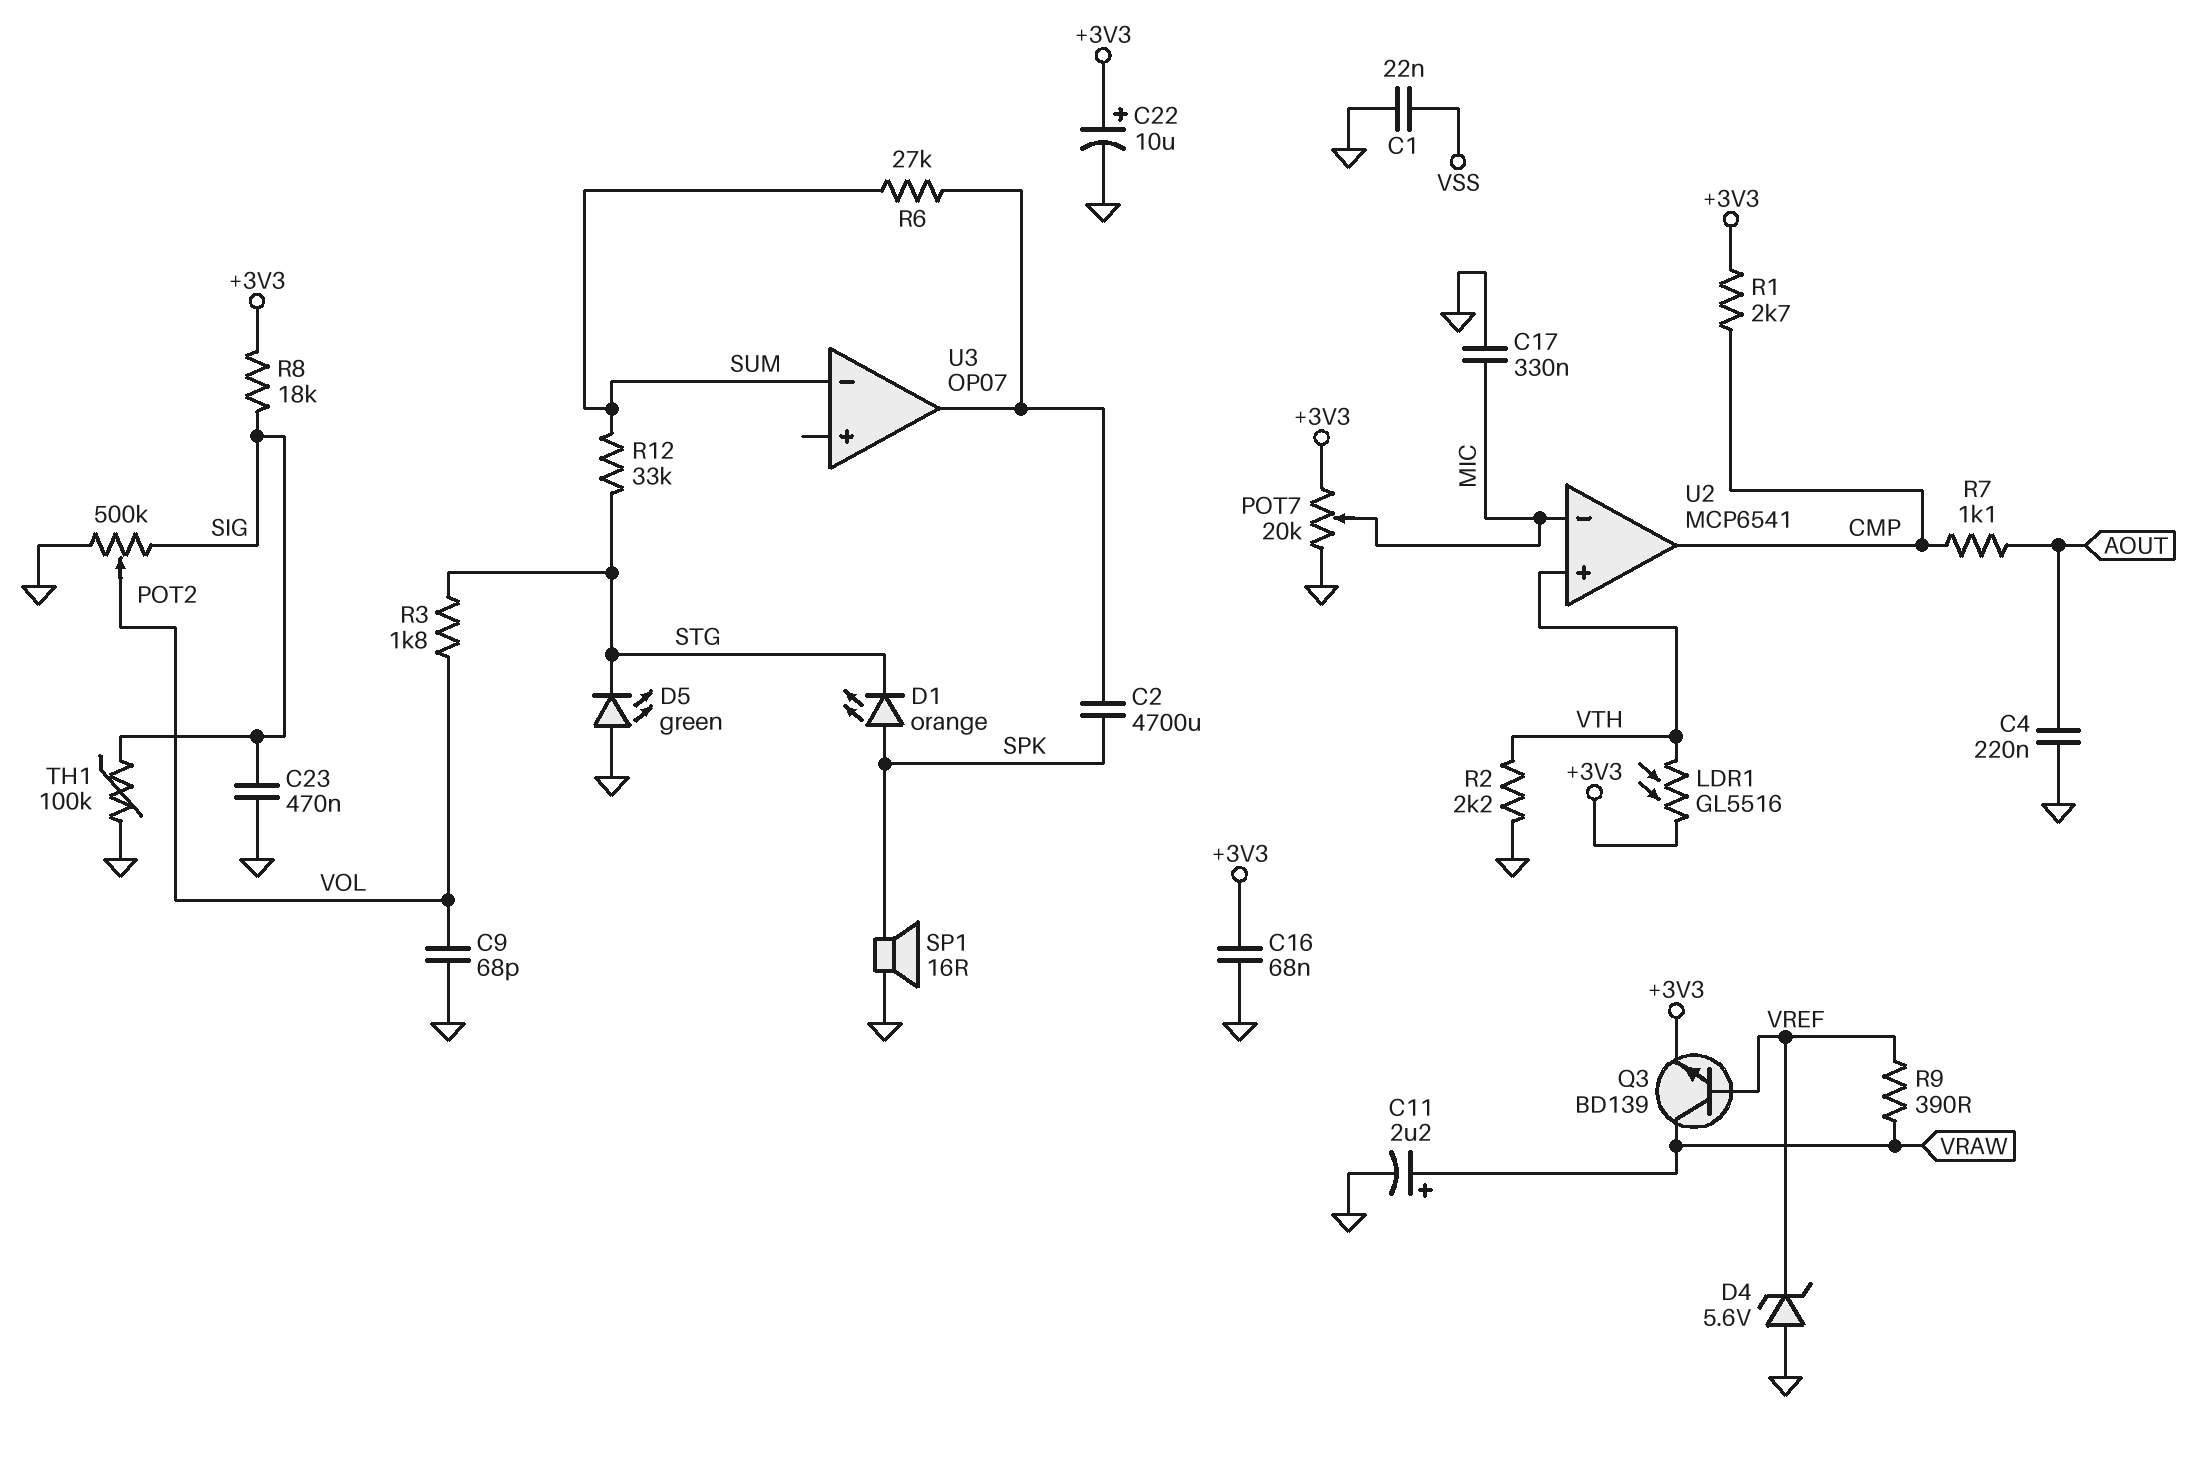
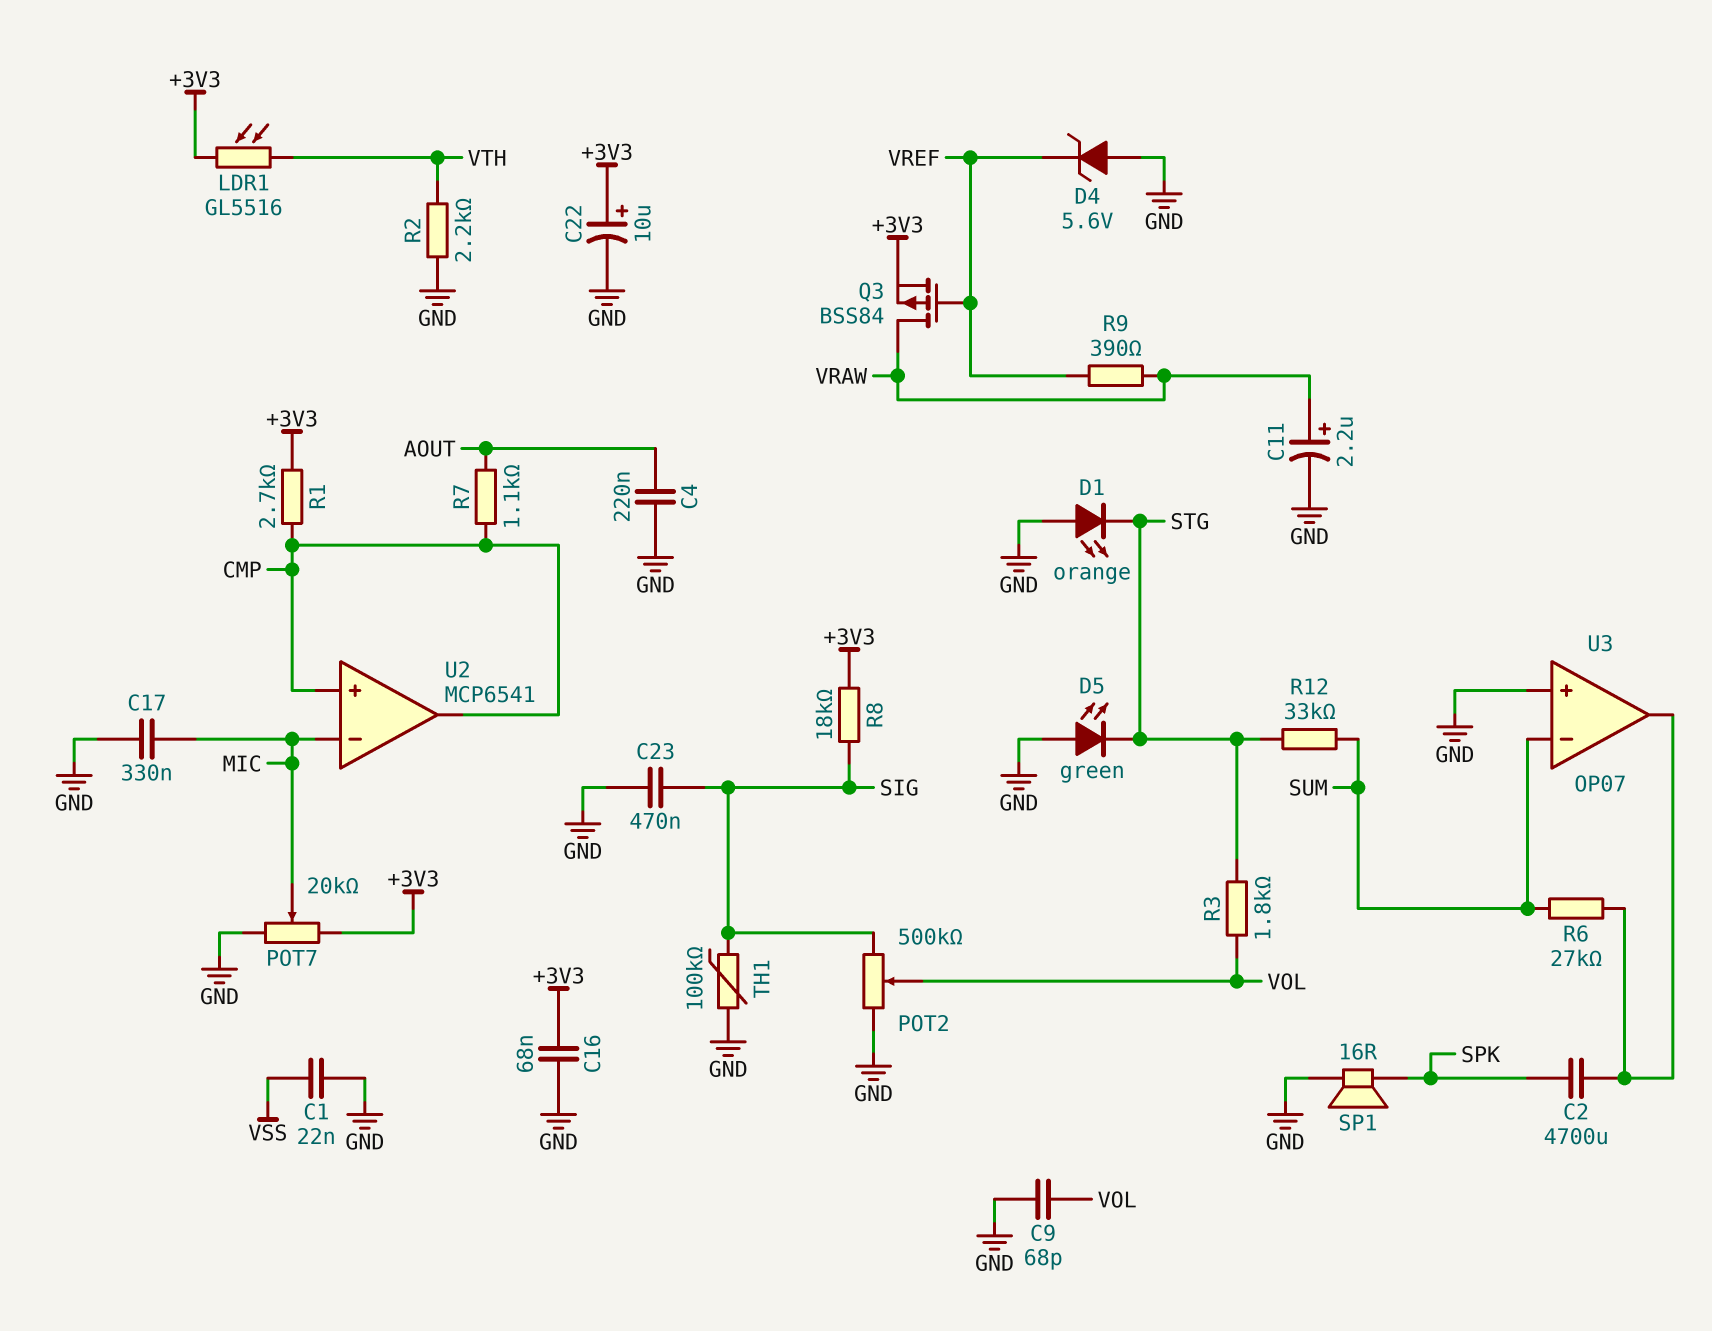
D1: LED orange (A SPK, K STG) -> LED orange (A GND, K STG)
Q3: NPN BD139 (B VREF, C VRAW, E +3V3) -> PMOS BSS84 (G VREF, D VRAW, S +3V3)
U2 pin in+: VTH -> CMP
U3 pin in+: none -> GND

